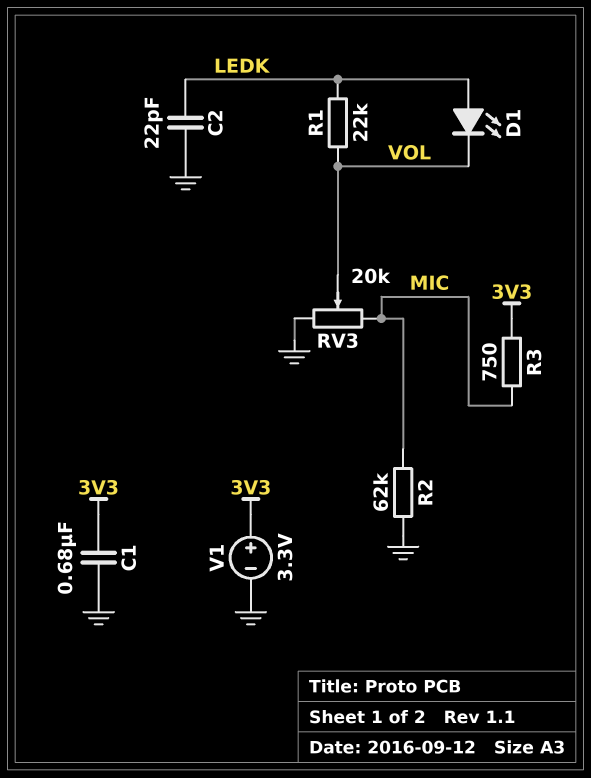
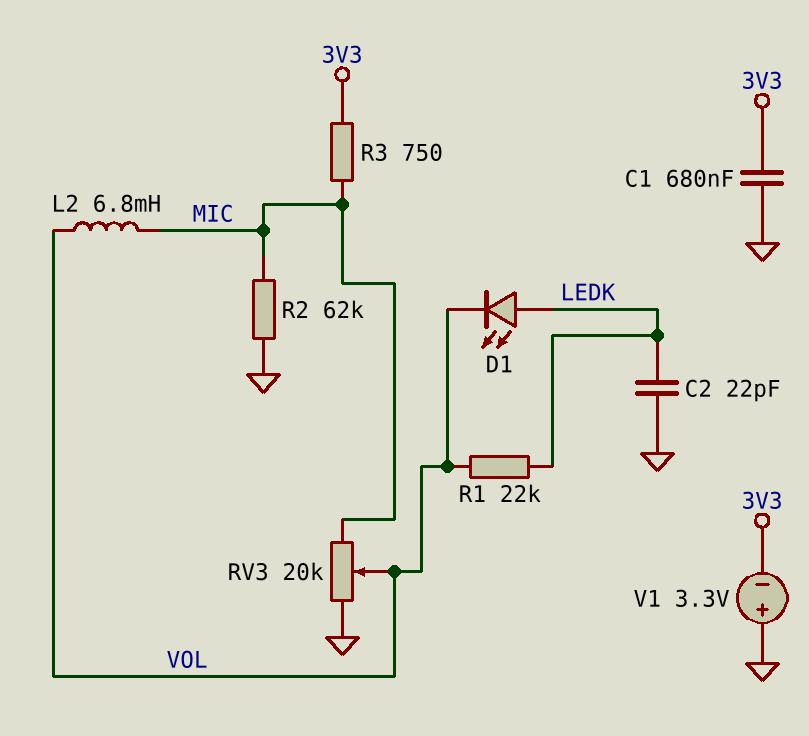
L2: none -> 6.8mH (MIC, VOL)
V1: 3.3V (plus 3V3, minus GND) -> 3.3V (plus GND, minus 3V3)

